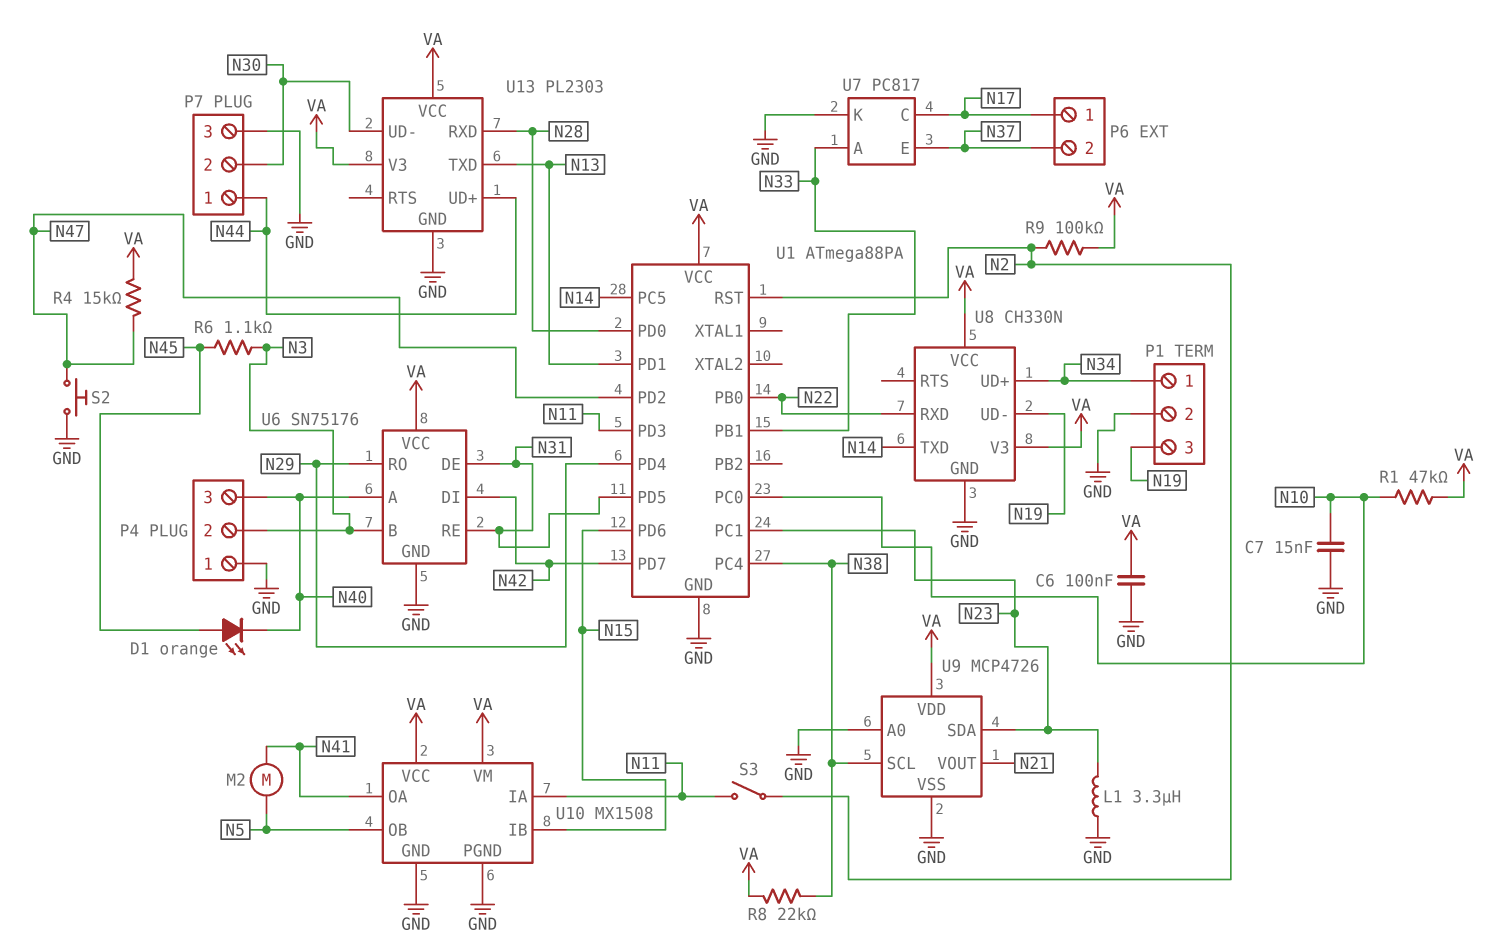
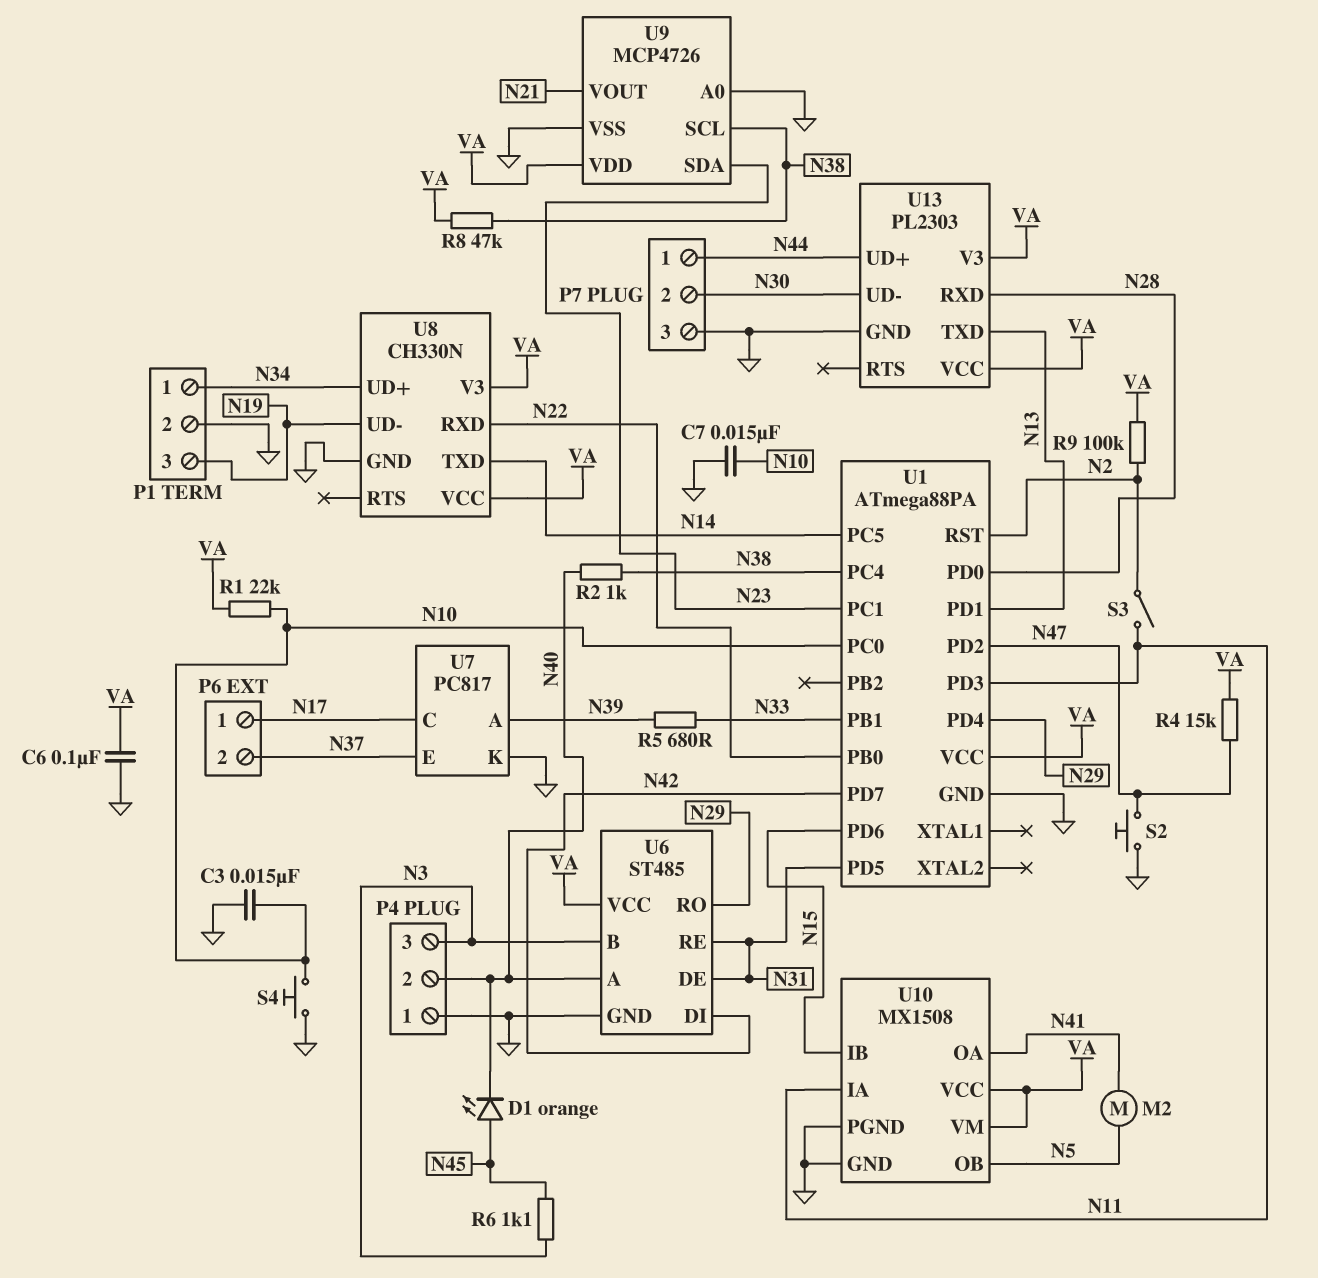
C3: none -> 15nF (GND, N10)
L1: 3.3uH (GND, N23) -> none
P4 pin 2: N3 -> N40
P4 pin 3: N40 -> N3
R1: 47k (N10, VA) -> 22k (N10, VA)
R2: none -> 1k (N38, N40)
R5: none -> 680 (N33, N39)
R8: 22k (N38, VA) -> 47k (N38, VA)
S4: none -> button (GND, N10)
U6: SN75176 -> ST485
U7 pin A: N33 -> N39

